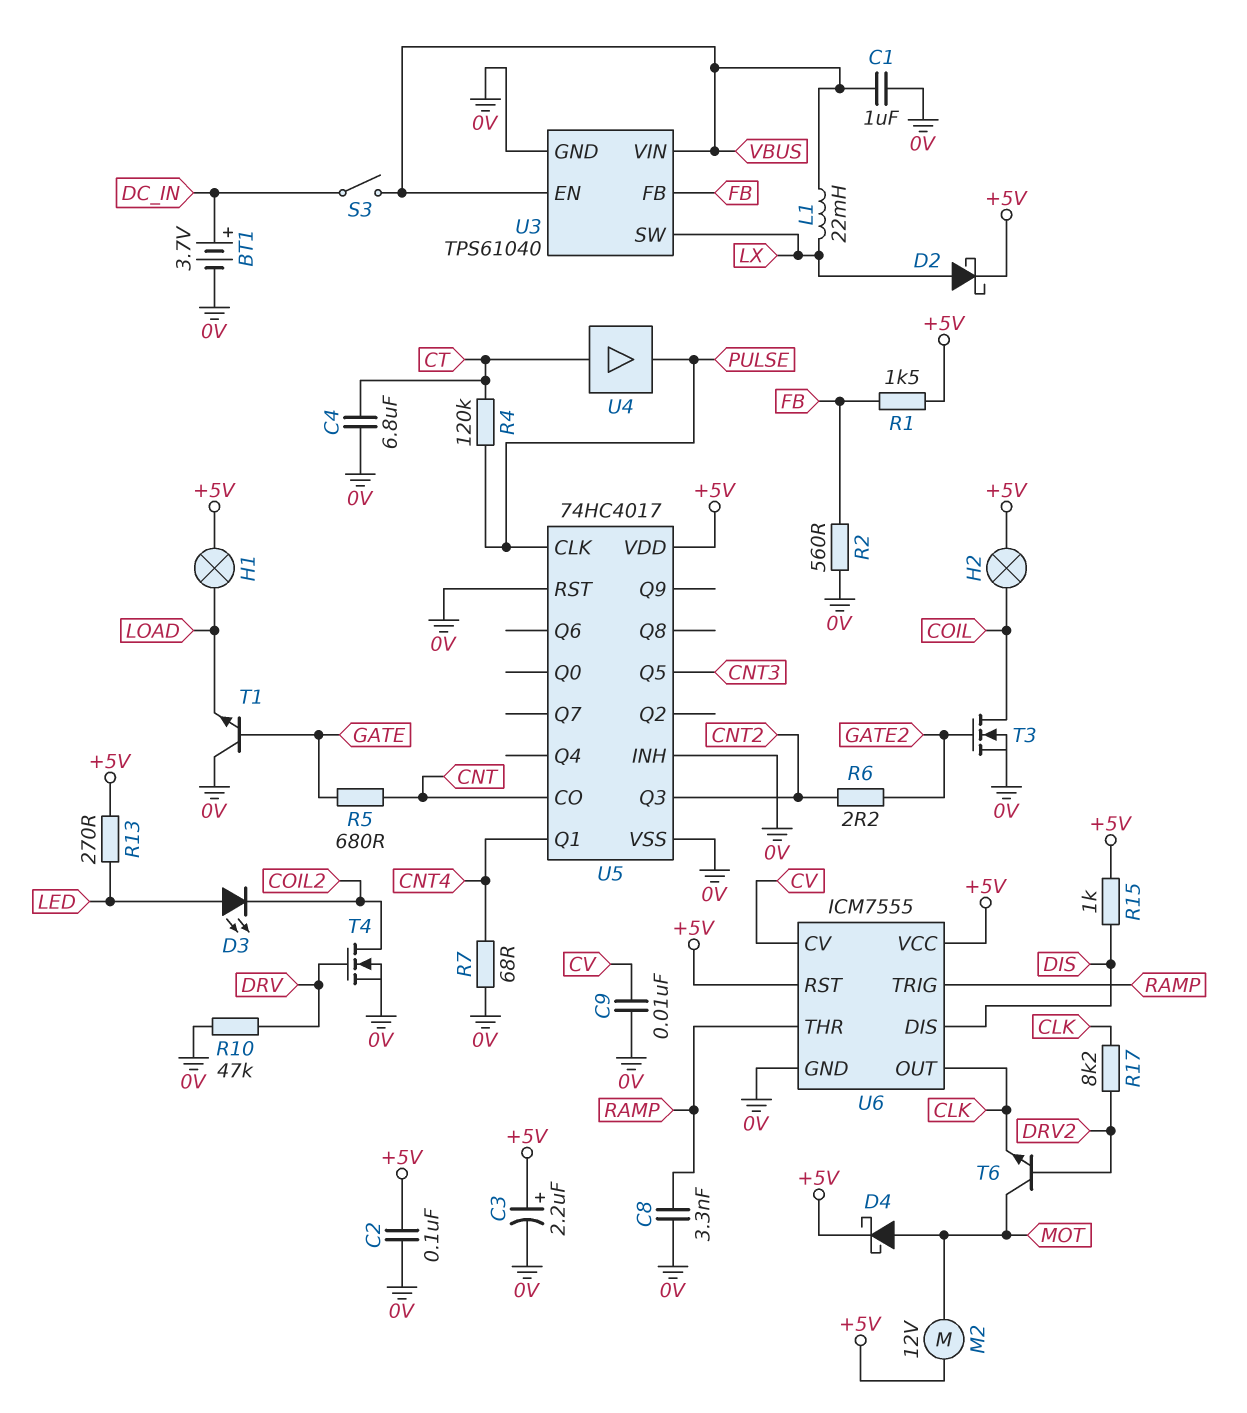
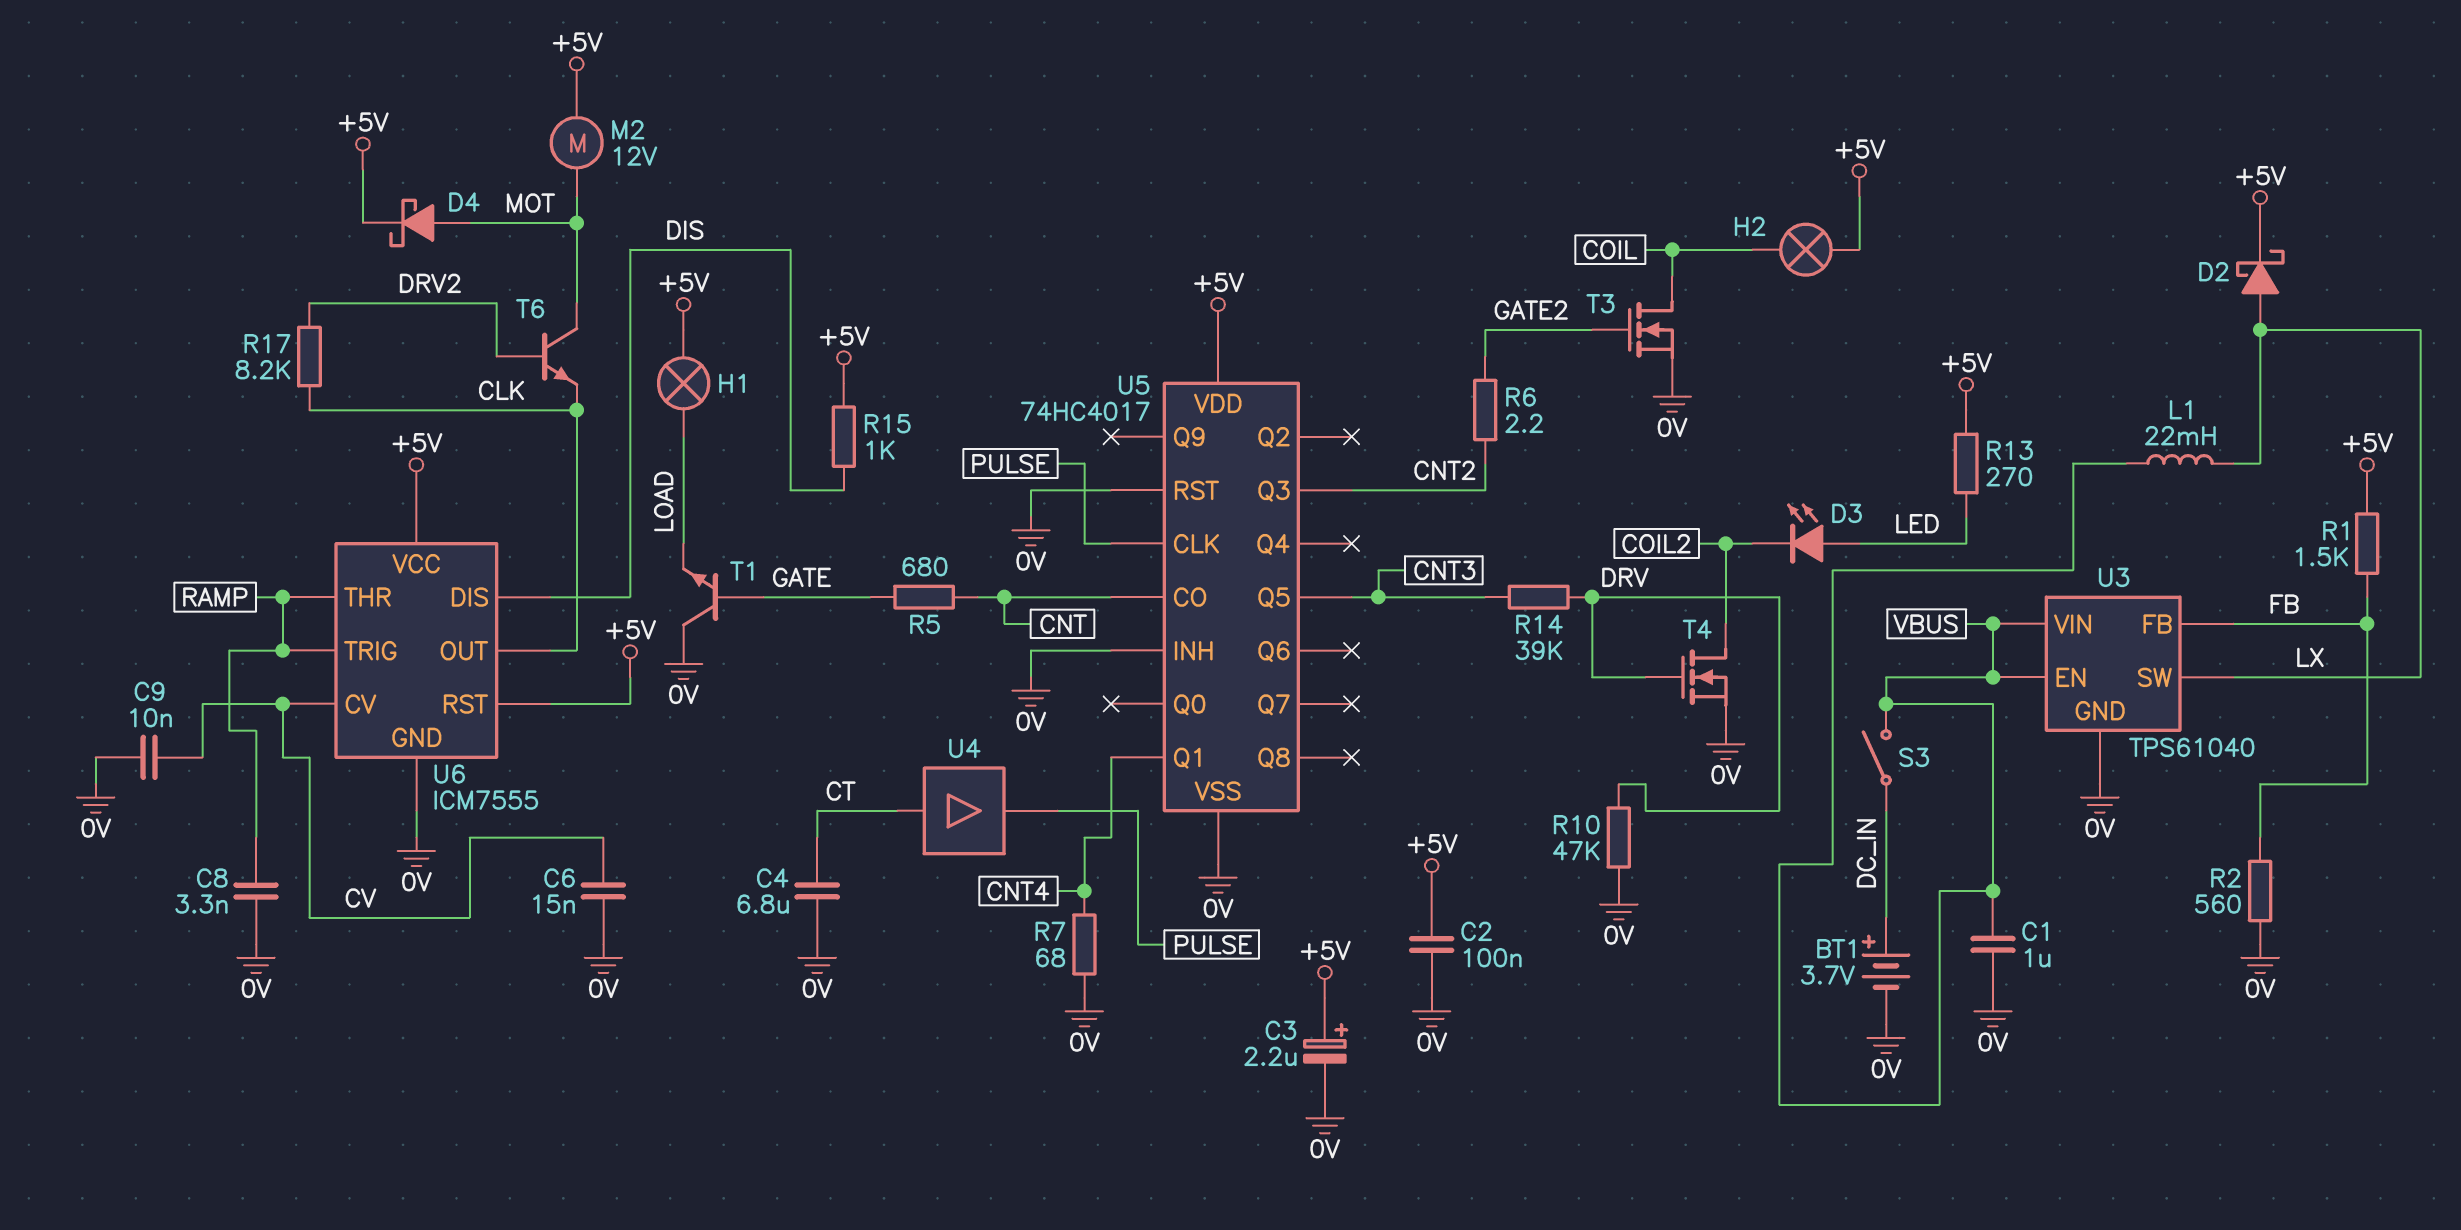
C6: none -> 15nF (0V, CV)
R4: 120k (CT, PULSE) -> none
R14: none -> 39k (CNT3, DRV)

